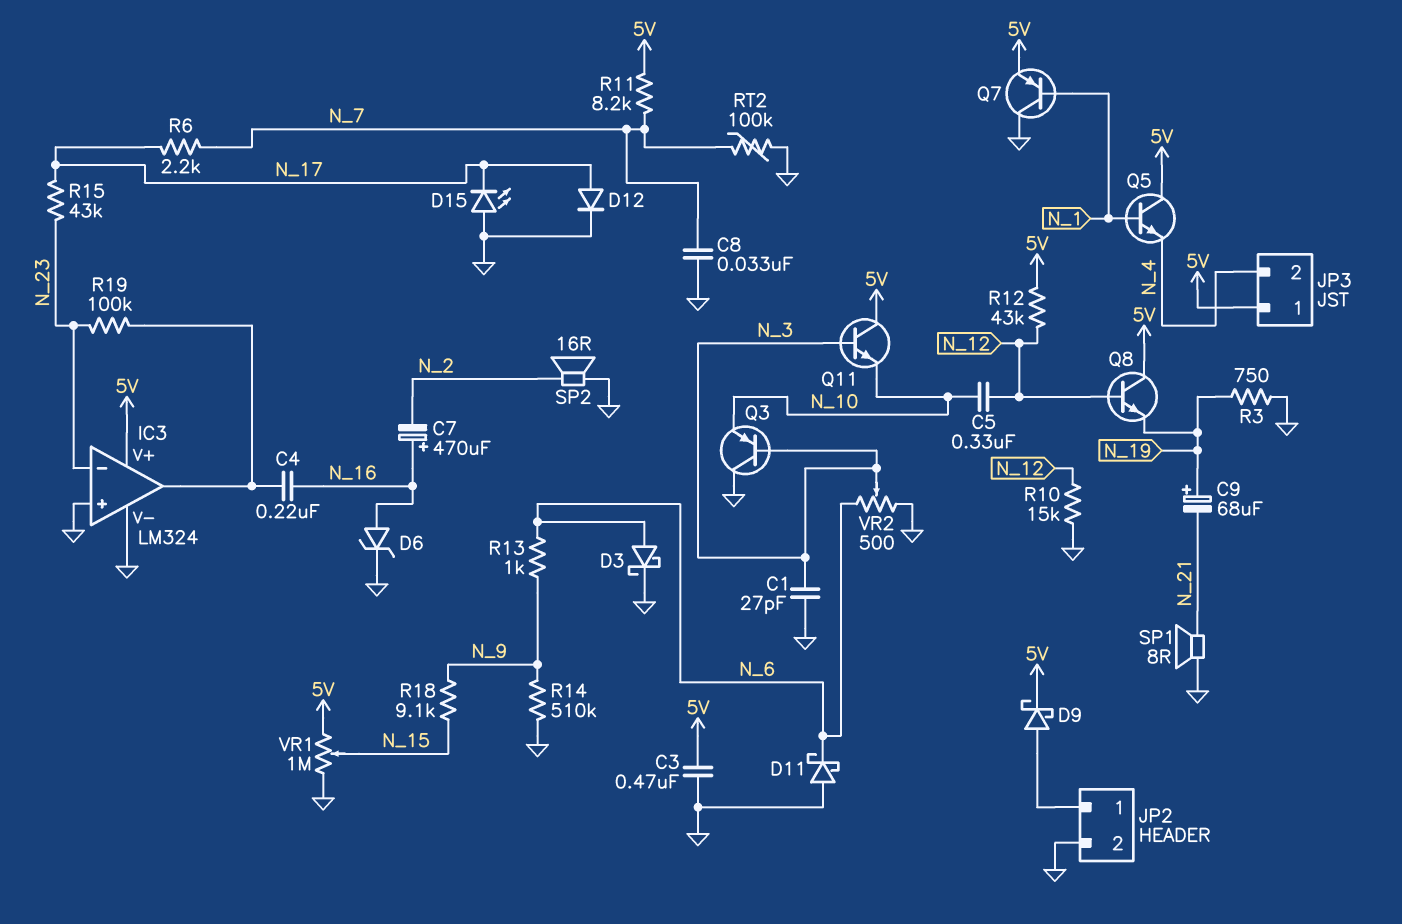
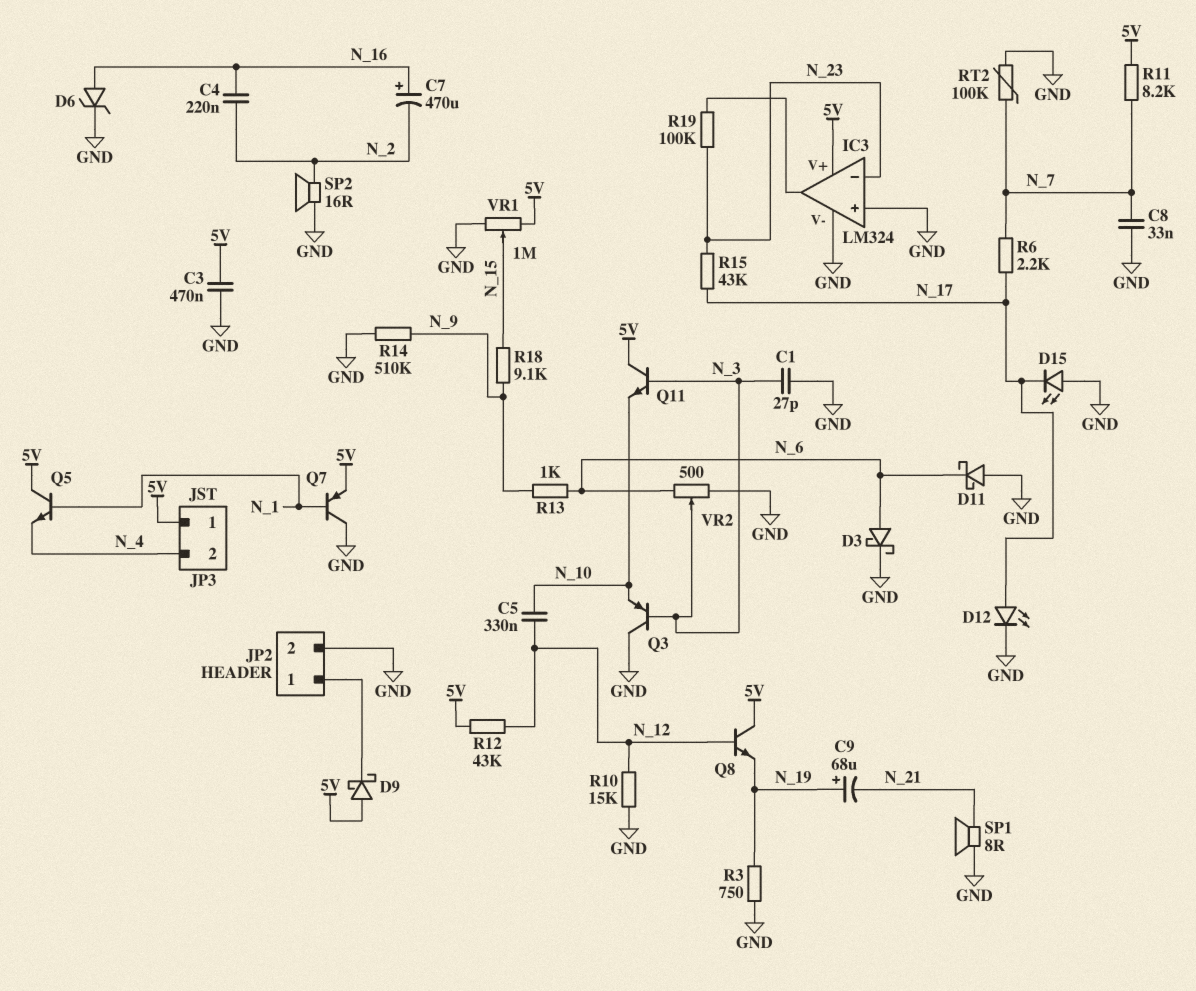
C4: 220nF (IC3/out, N_16) -> 220nF (N_2, N_16)
D9: schottky (A JP2/1, K 5V) -> schottky (A 5V, K JP2/1)
D12: diode (A N_17, K GND) -> LED (A N_17, K GND)

